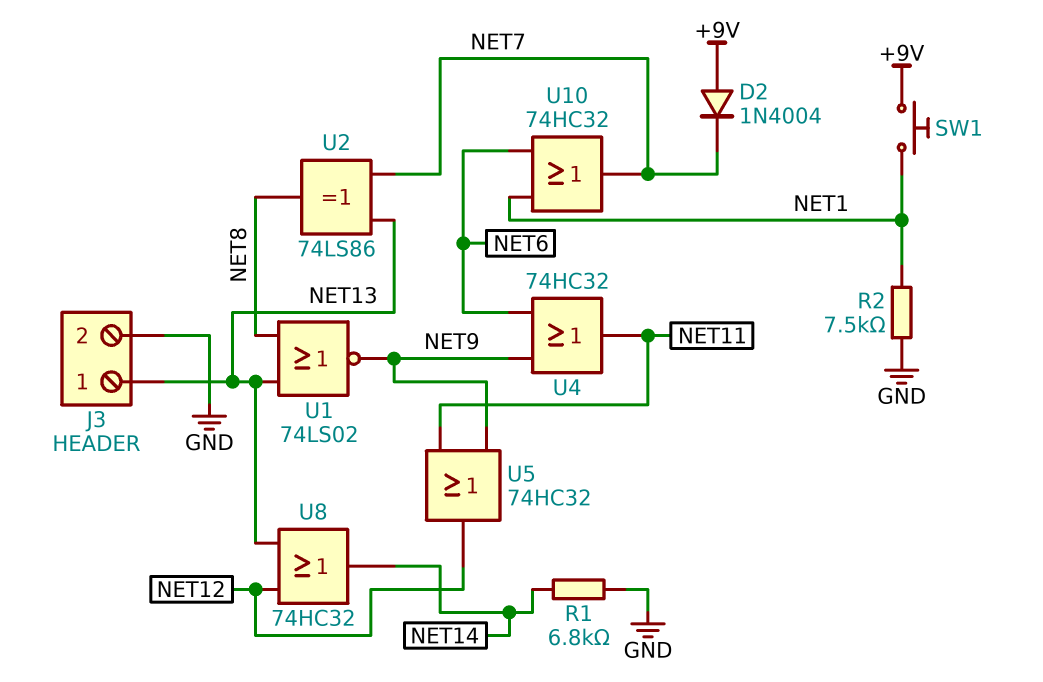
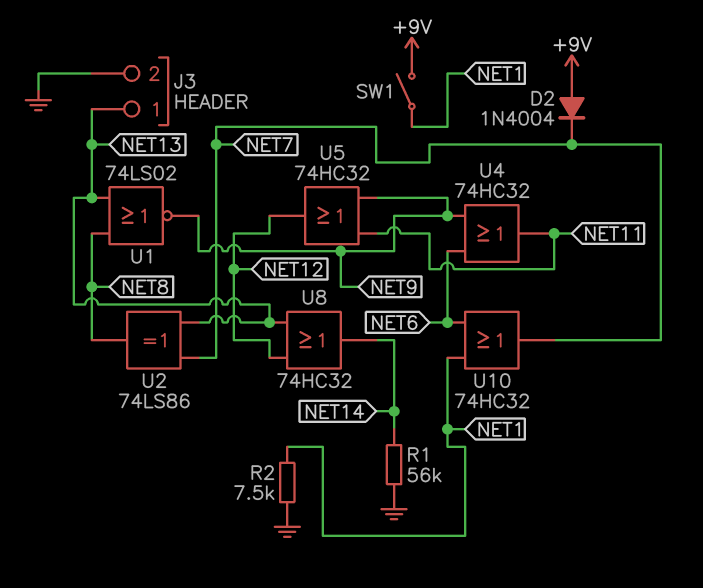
R1: 6.8k (GND, NET14) -> 56k (GND, NET14)
SW1: button (+9V, NET1) -> switch (+9V, NET1)

